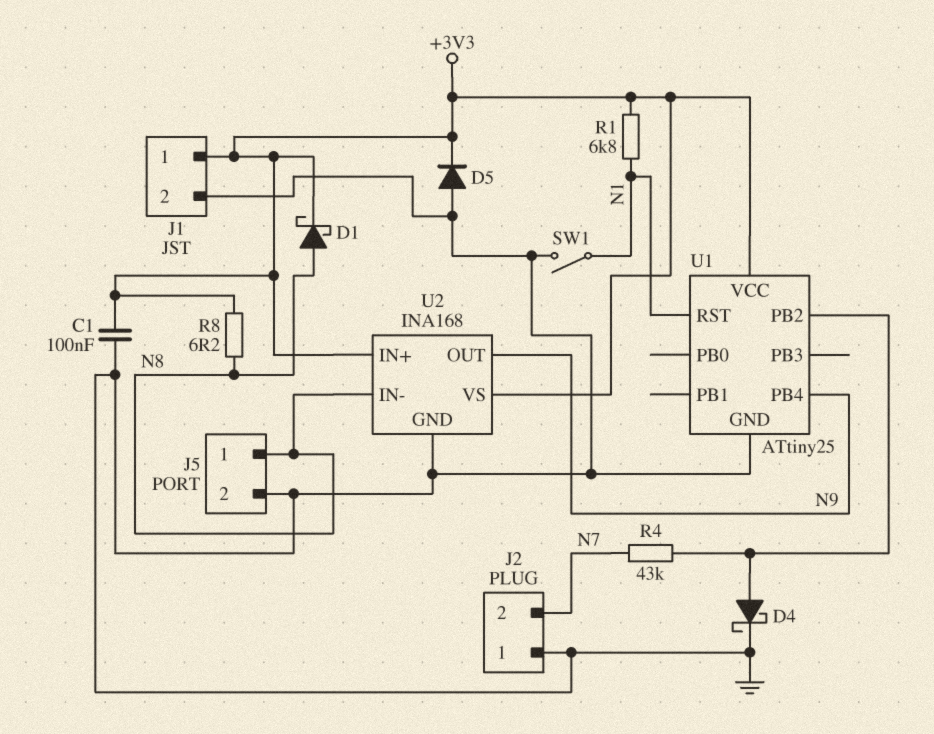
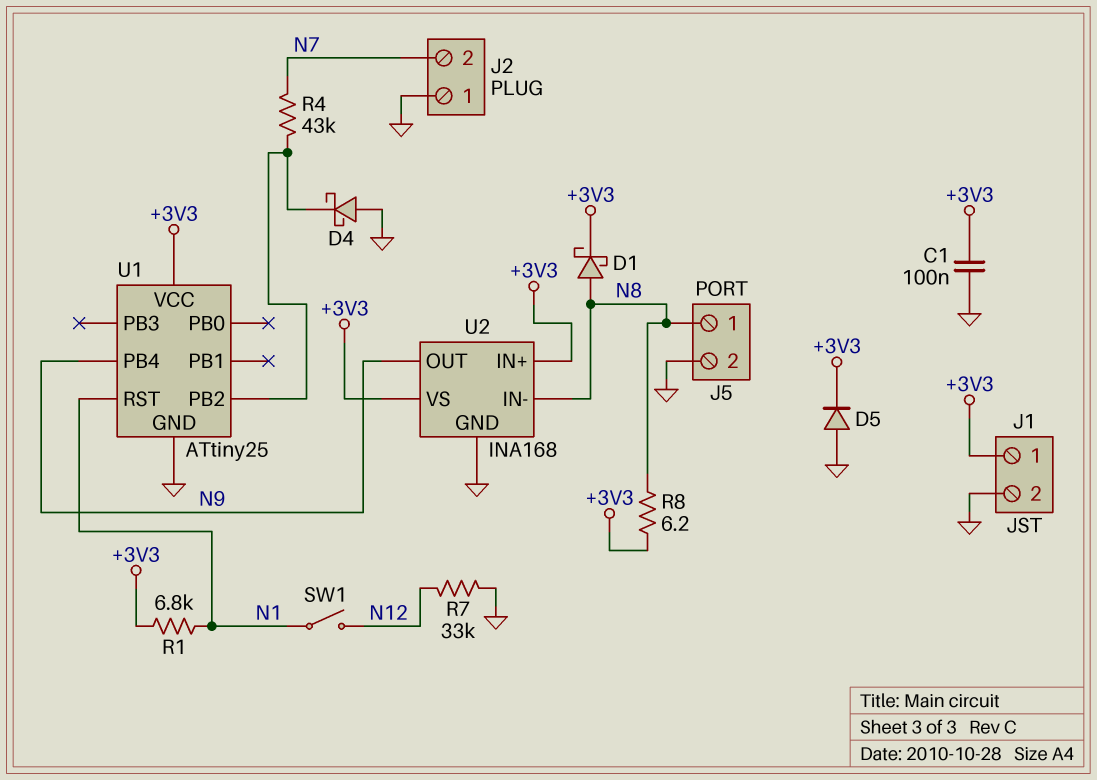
D4: schottky (A U1/PB2, K GND) -> schottky (A GND, K U1/PB2)
R7: none -> 33k (GND, N12)
SW1: switch (GND, N1) -> switch (N1, N12)

